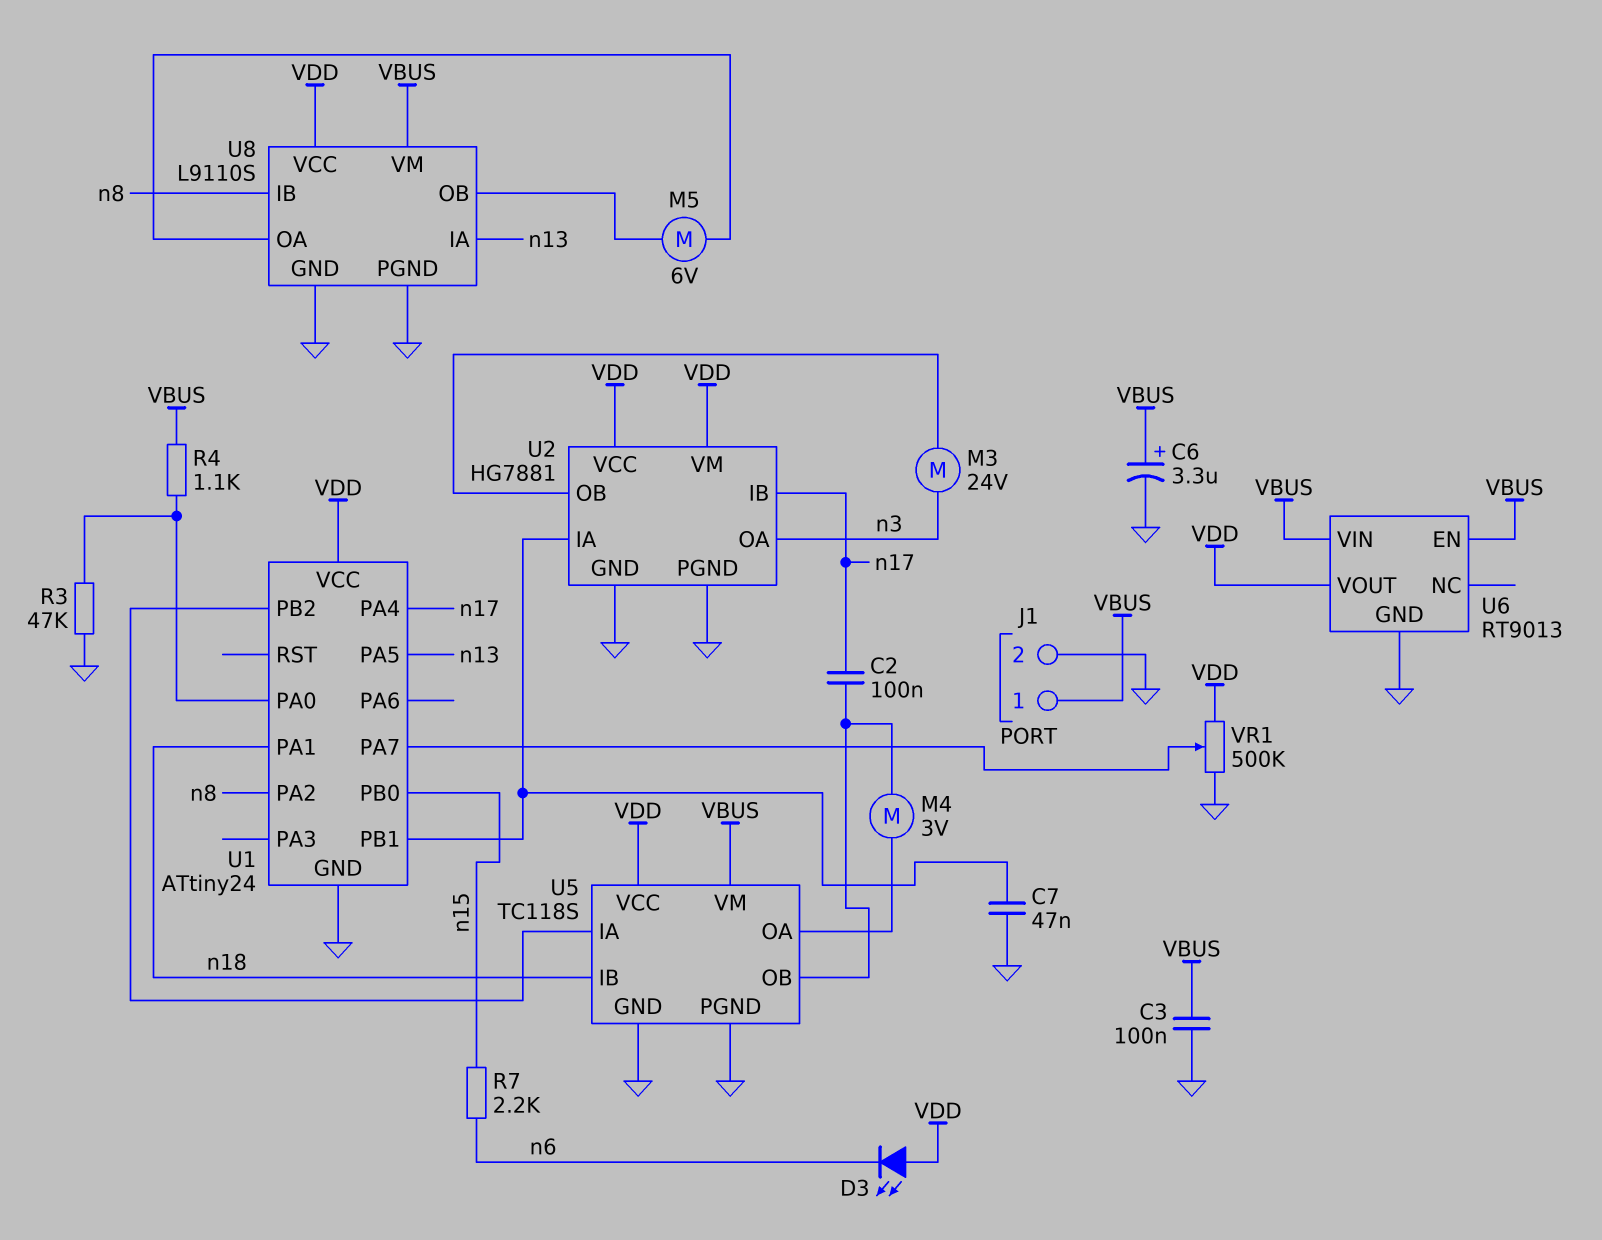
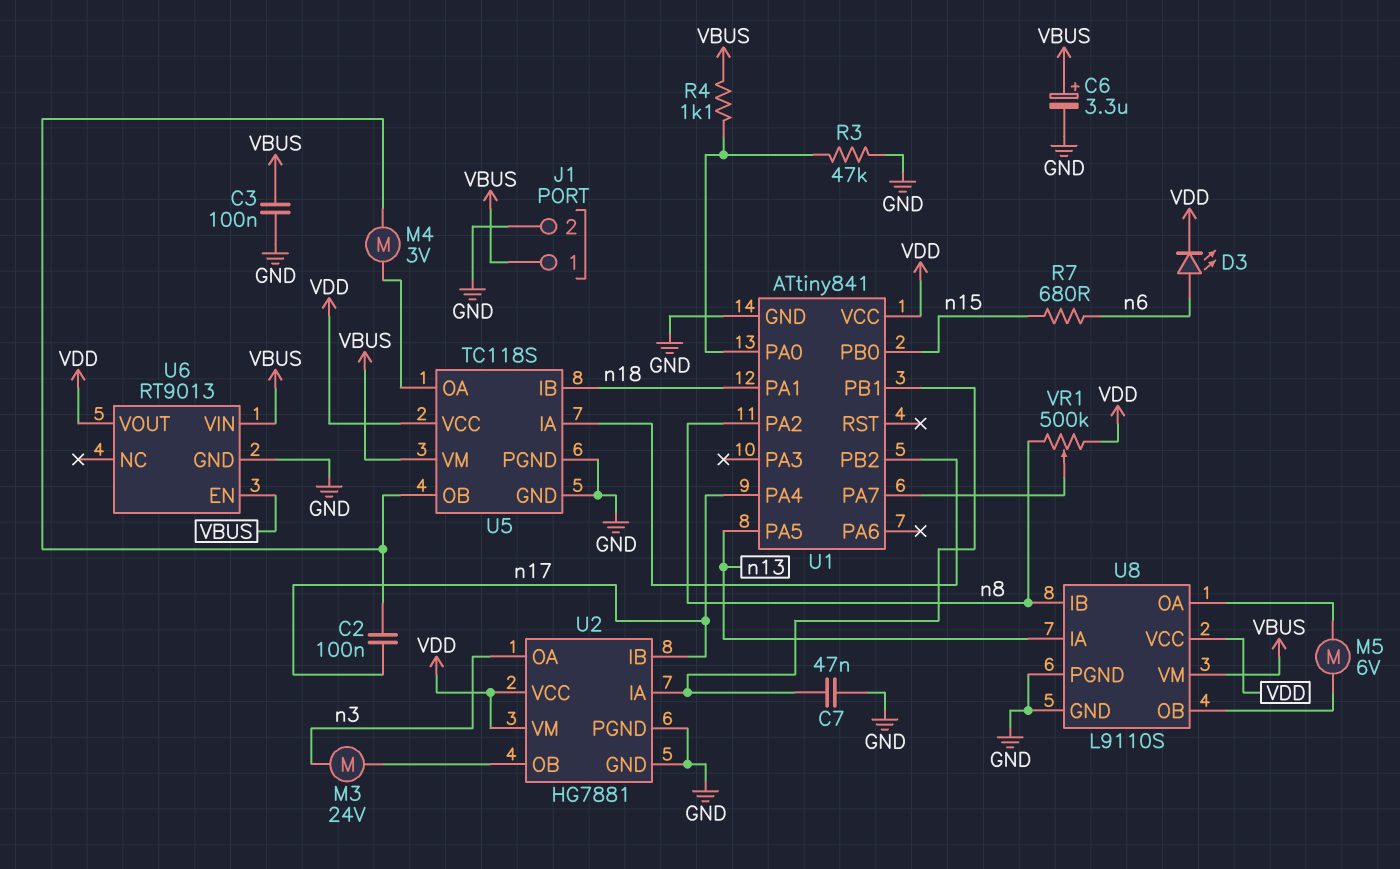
D3: LED (A VDD, K n6) -> LED (A n6, K VDD)
R7: 2.2k (n6, n15) -> 680 (n6, n15)
U1: ATtiny24 -> ATtiny841
VR1: 500k (GND, VDD, wiper U1/PA7) -> 500k (VDD, n8, wiper U1/PA7)

